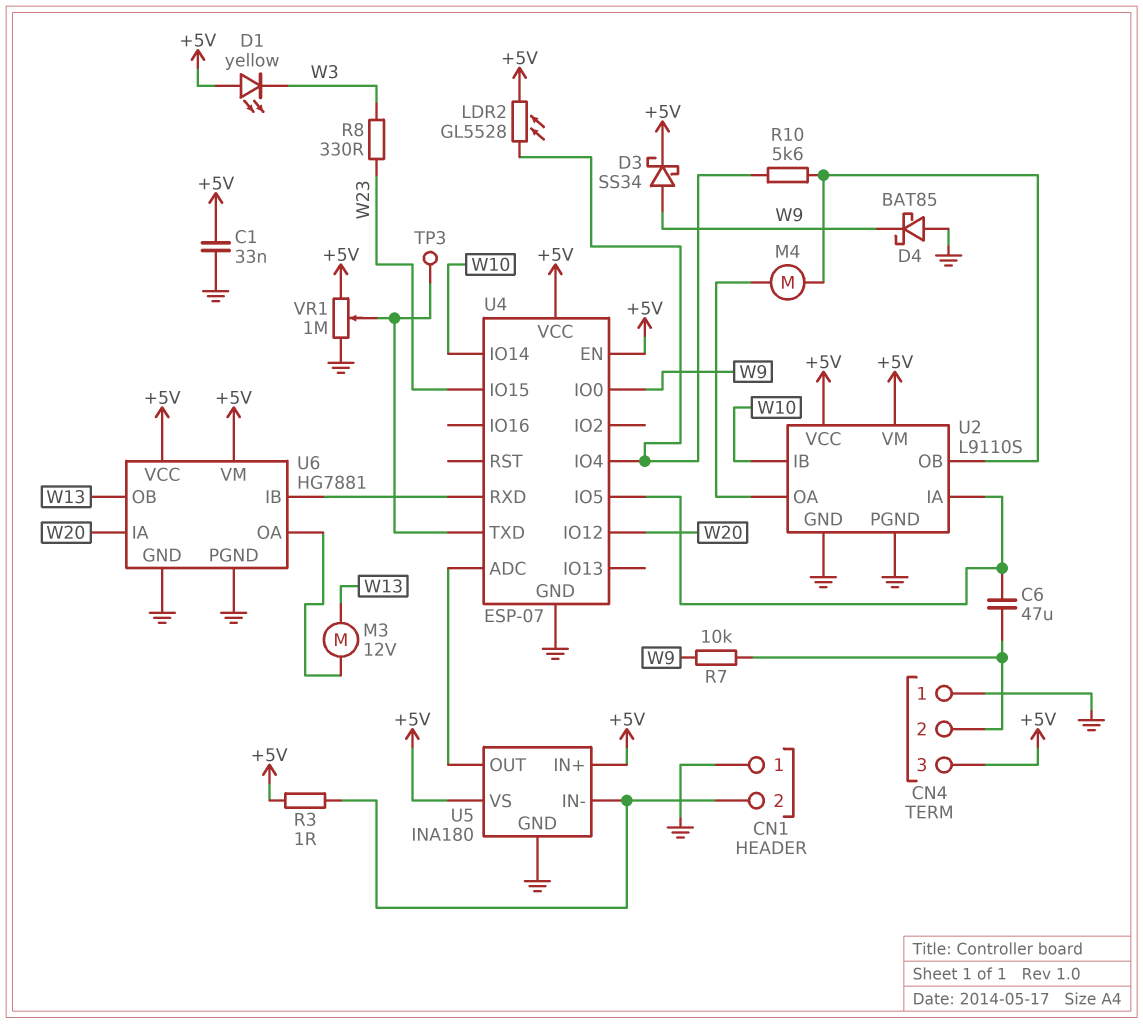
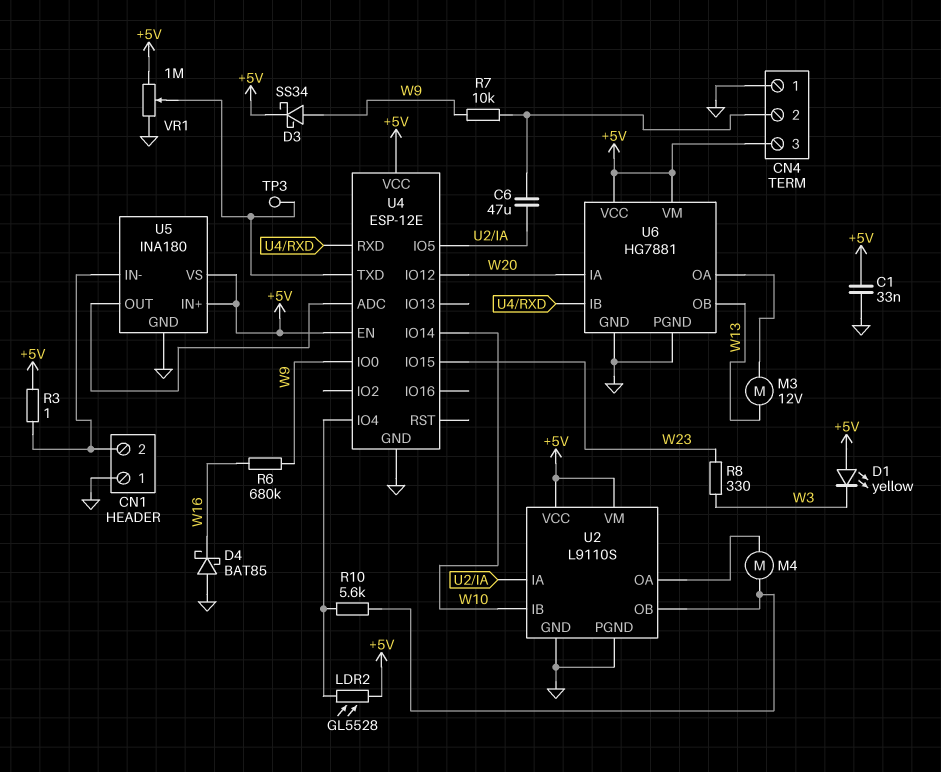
D4: schottky BAT85 (A GND, K W9) -> schottky BAT85 (A GND, K W16)
R6: none -> 680k (W9, W16)
U4: ESP-07 -> ESP-12E

